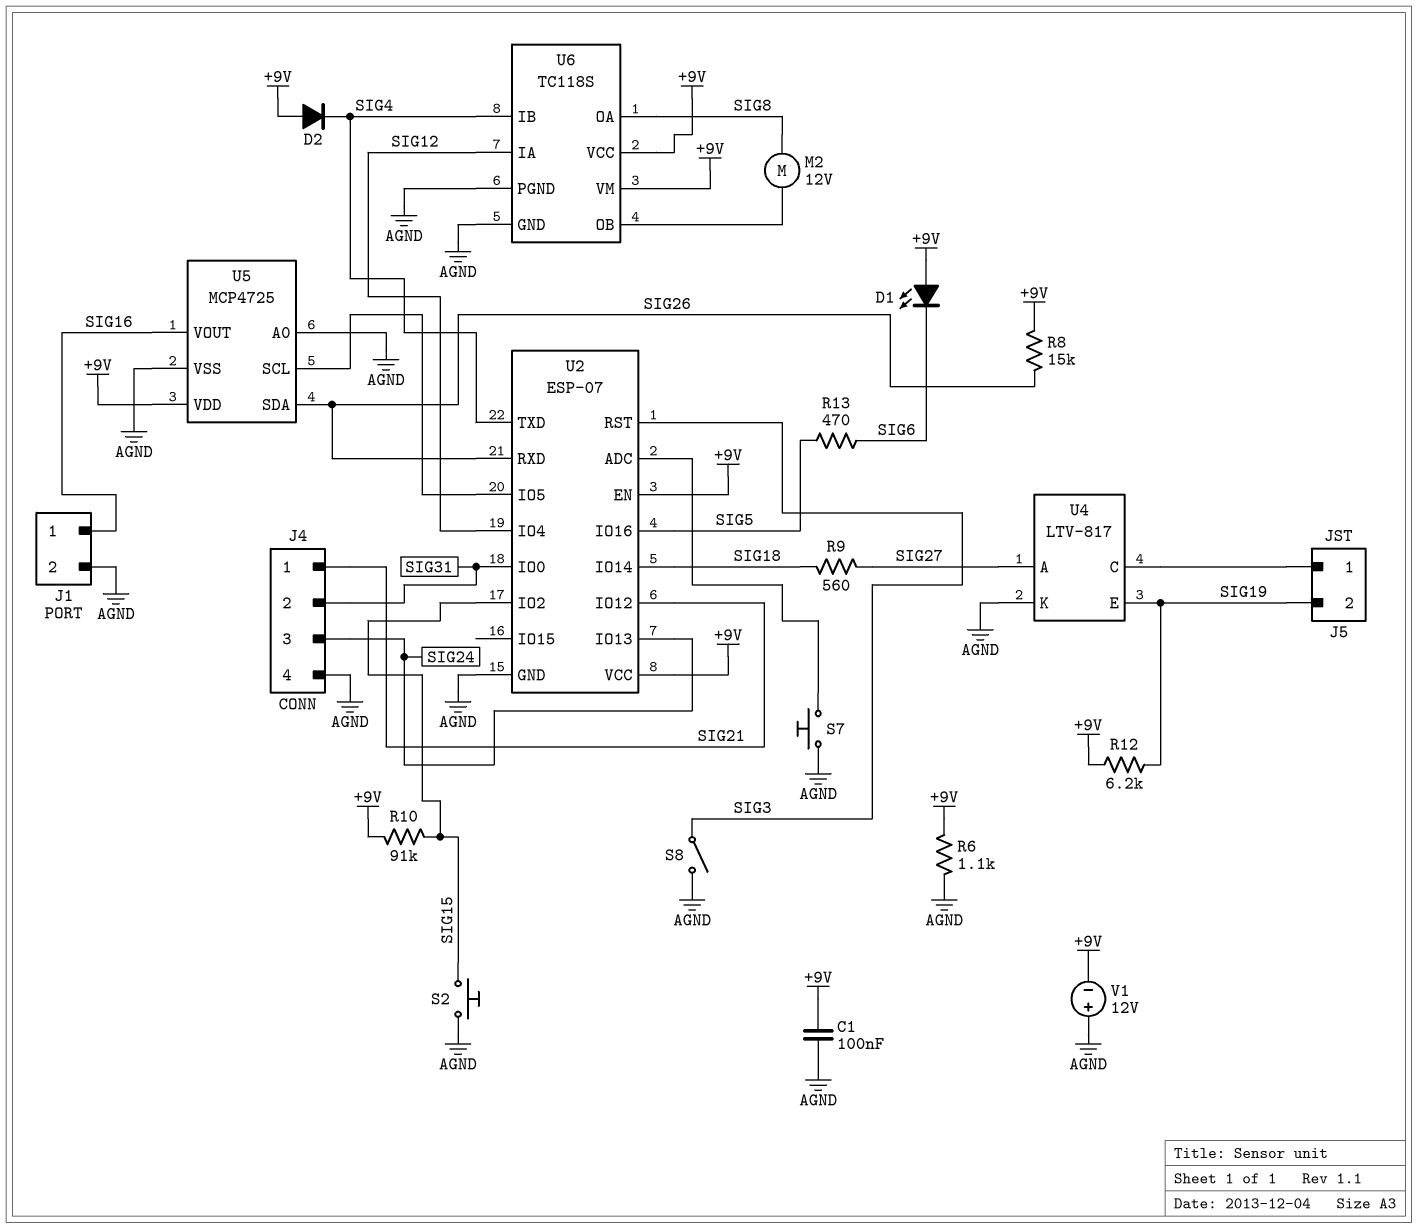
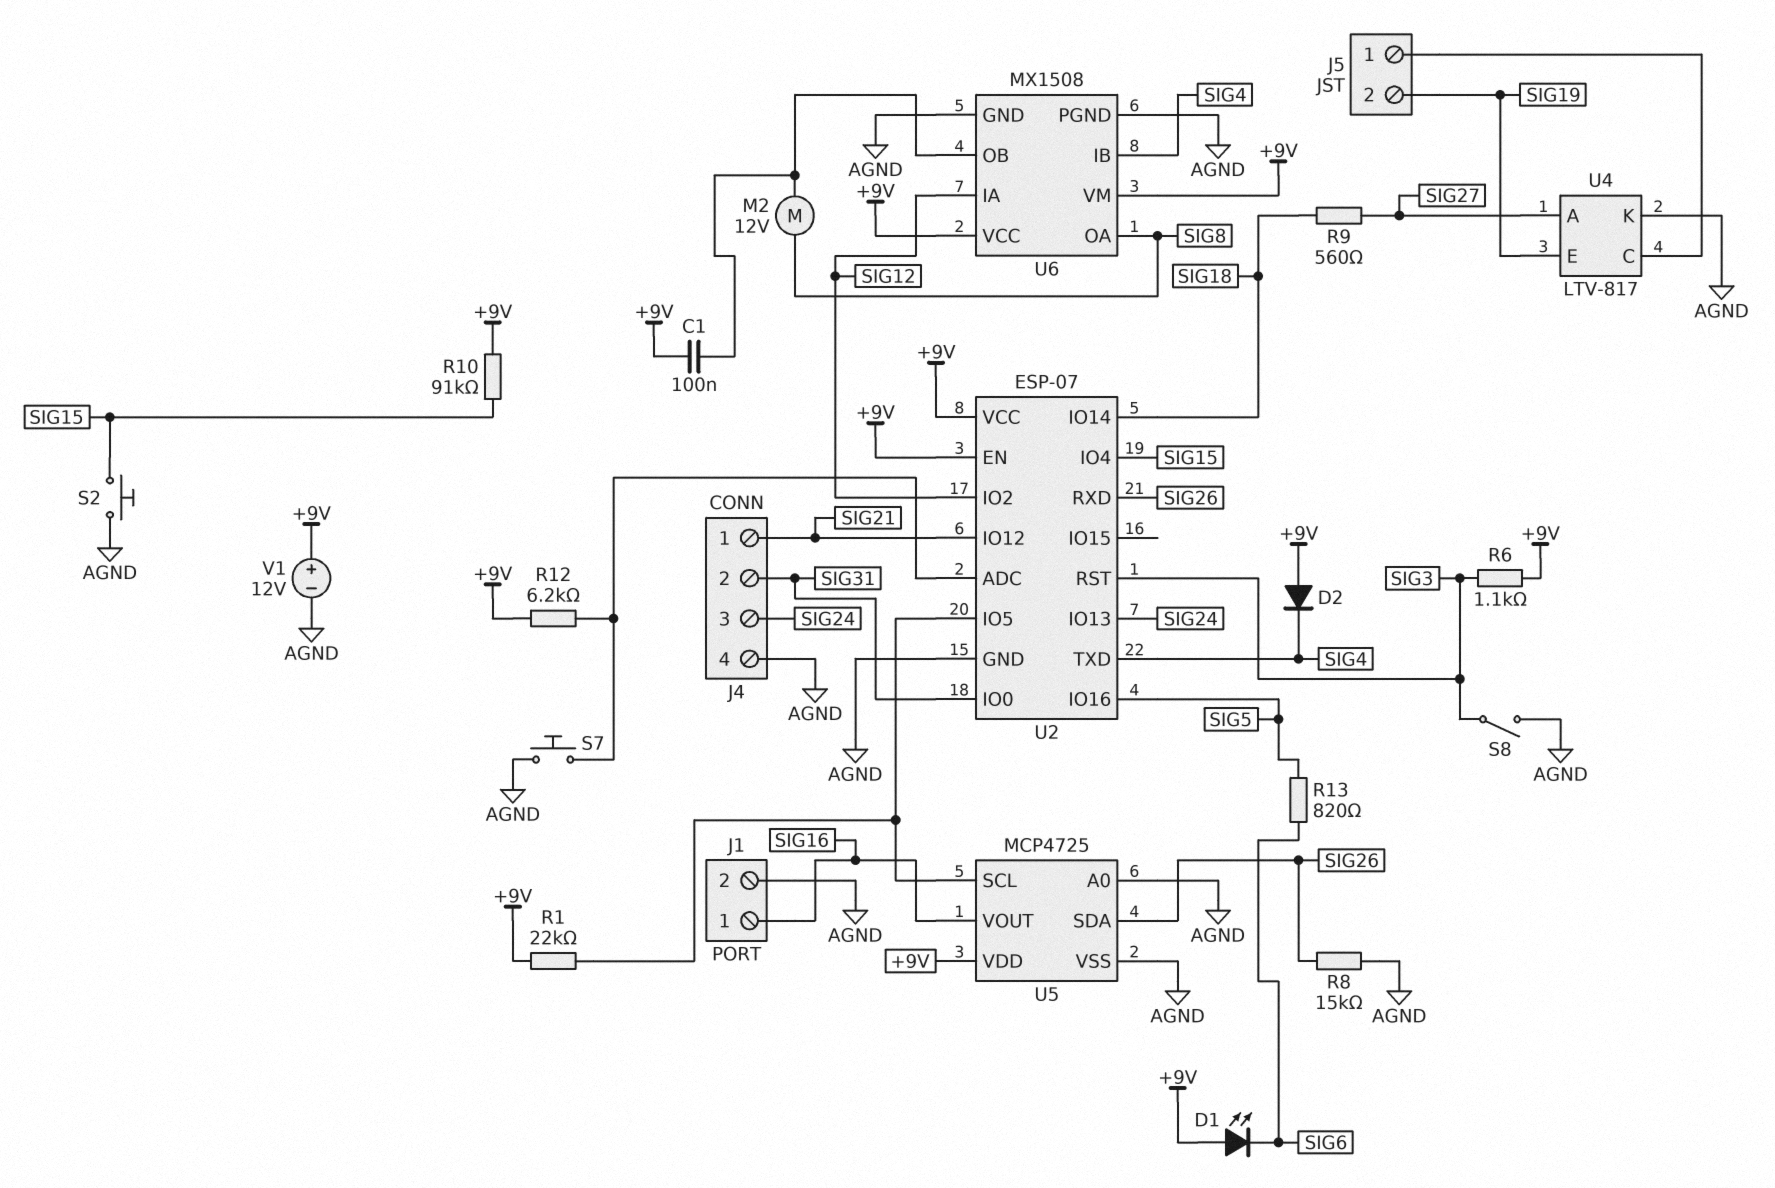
C1: 100nF (+9V, AGND) -> 100nF (+9V, U6/OB)
R1: none -> 22k (+9V, U2/IO5)
R6: 1.1k (+9V, AGND) -> 1.1k (+9V, SIG3)
R8: 15k (+9V, SIG26) -> 15k (AGND, SIG26)
R12: 6.2k (+9V, SIG19) -> 6.2k (+9V, U2/ADC)
R13: 470 (SIG5, SIG6) -> 820 (SIG5, SIG6)
U2 pin IO2: SIG15 -> SIG12
U2 pin IO4: SIG12 -> SIG15
U6: TC118S -> MX1508
V1: 12V (plus AGND, minus +9V) -> 12V (plus +9V, minus AGND)

